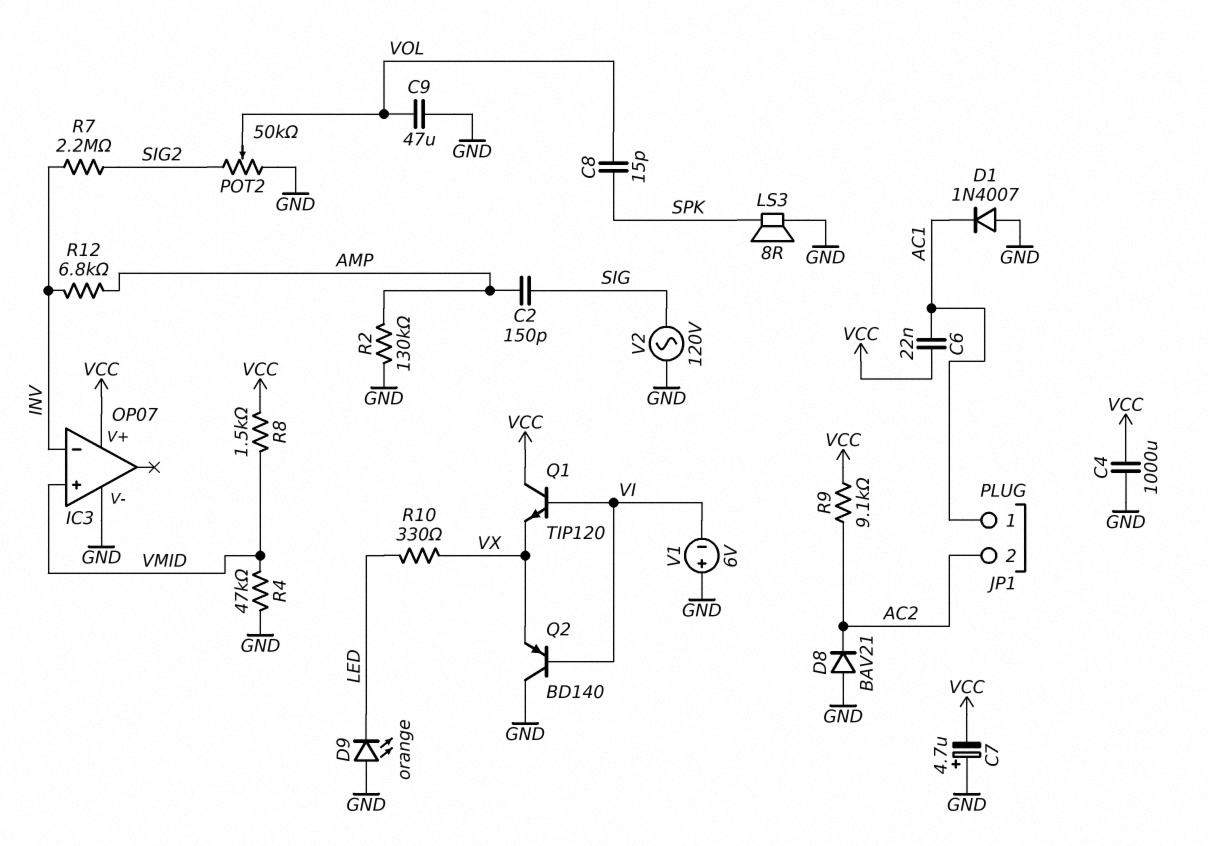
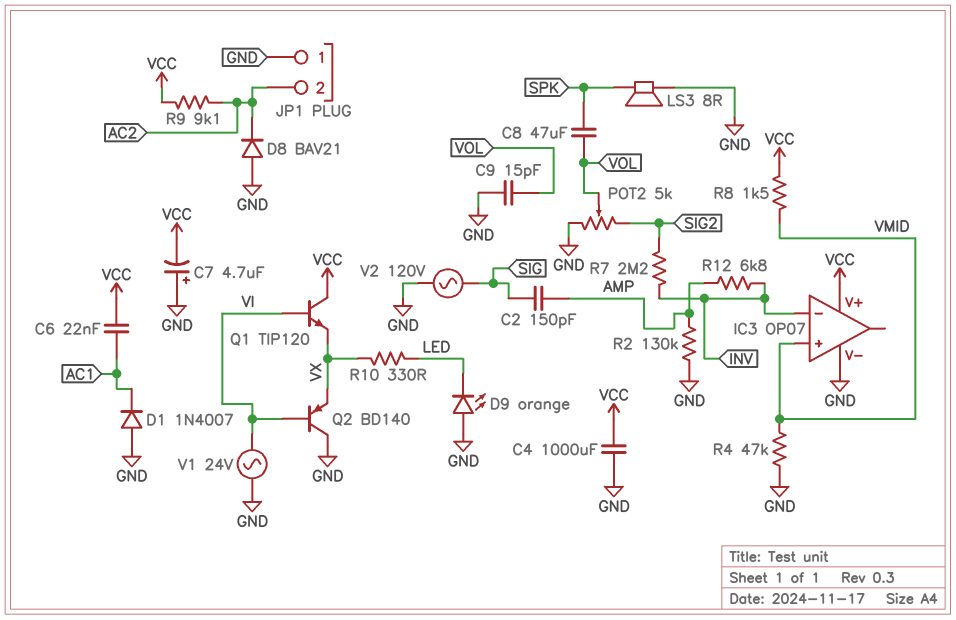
C8: 15pF (SPK, VOL) -> 47uF (SPK, VOL)
C9: 47uF (GND, VOL) -> 15pF (GND, VOL)
JP1 pin 1: AC1 -> GND
POT2: 50k (GND, SIG2, wiper VOL) -> 5k (GND, SIG2, wiper VOL)
V1: 6V (plus GND, minus VI) -> AC 24V (GND, VI)

